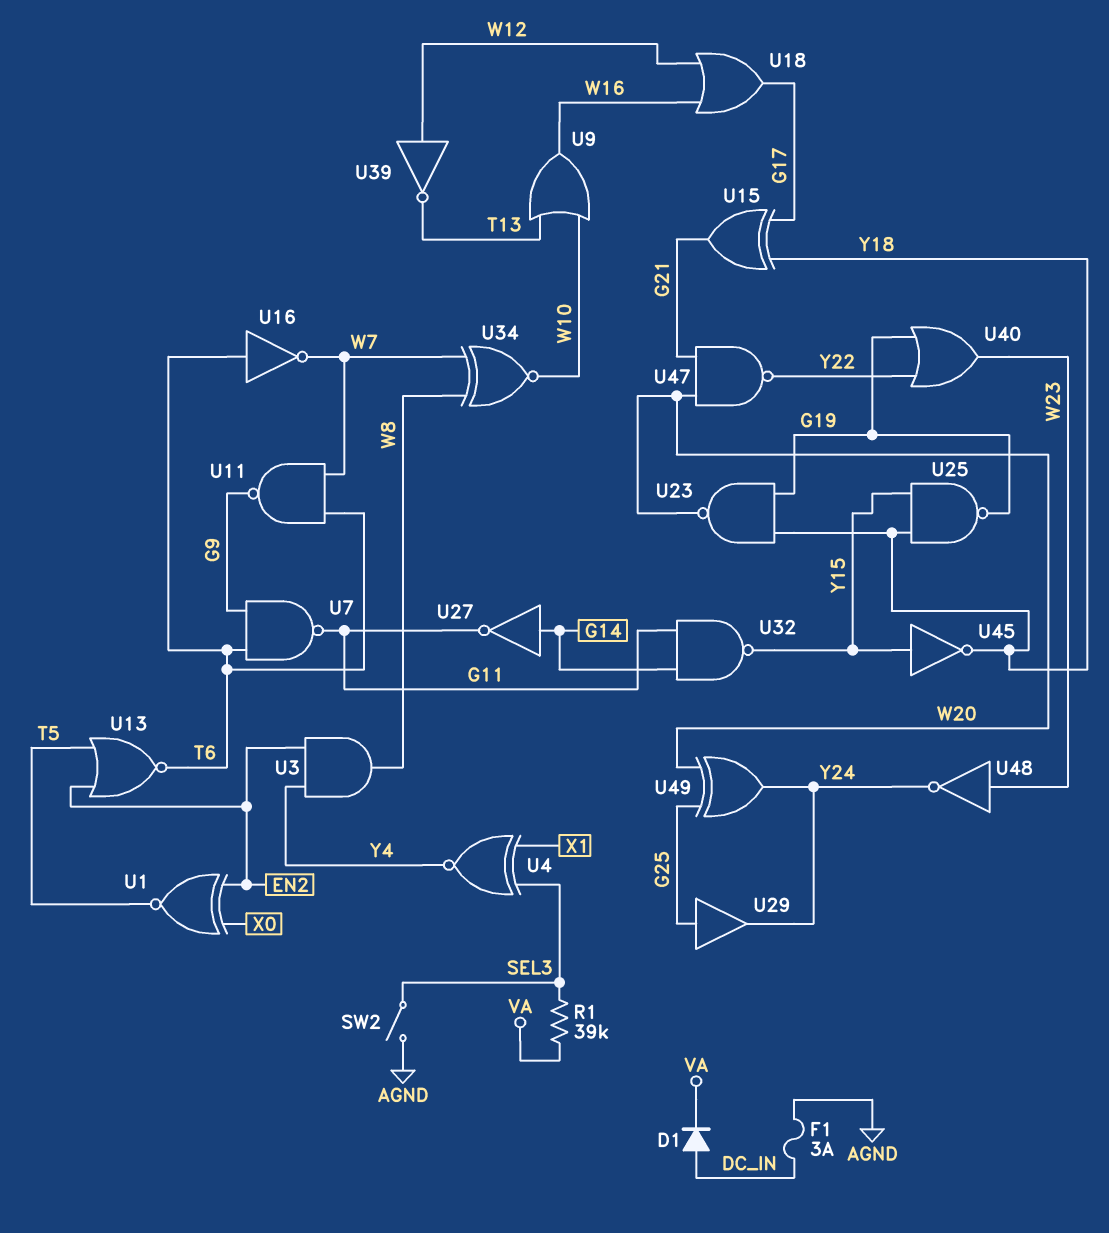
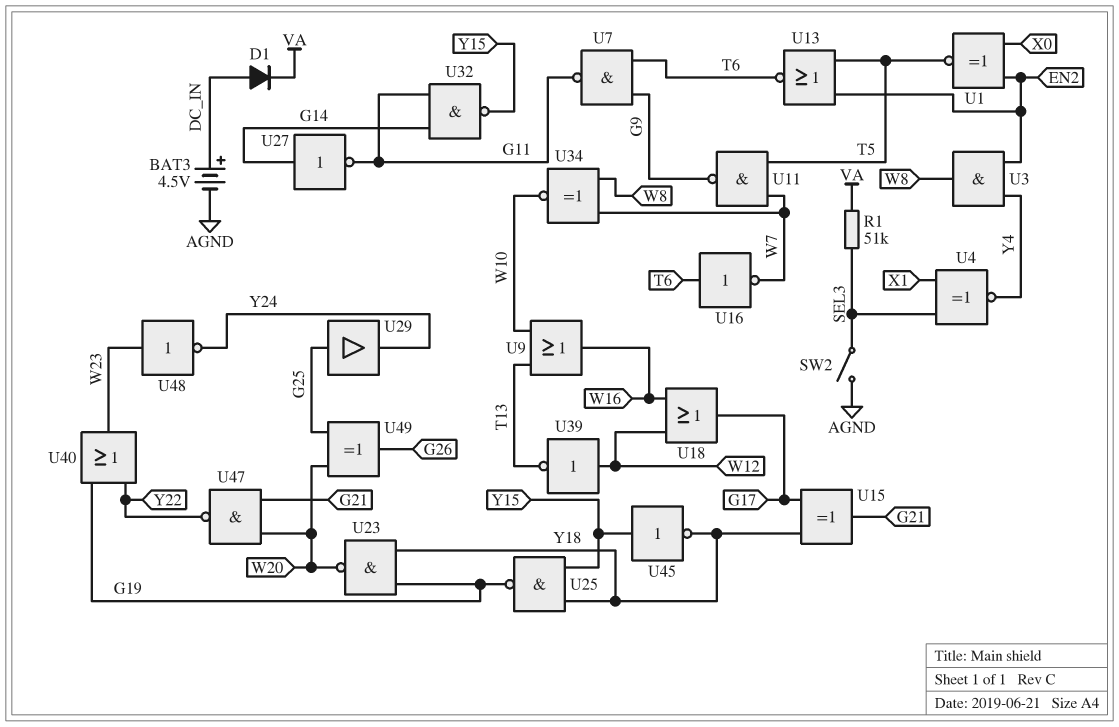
BAT3: none -> 4.5V (plus DC_IN, minus AGND)
F1: 3A (AGND, DC_IN) -> none
R1: 39k (SEL3, VA) -> 51k (SEL3, VA)
U11: NAND (in T6, in W7, out G9) -> NAND (in T5, in W7, out G9)
U49: XOR (in G25, in W20, out Y24) -> XOR (in G25, in W20, out G26)

